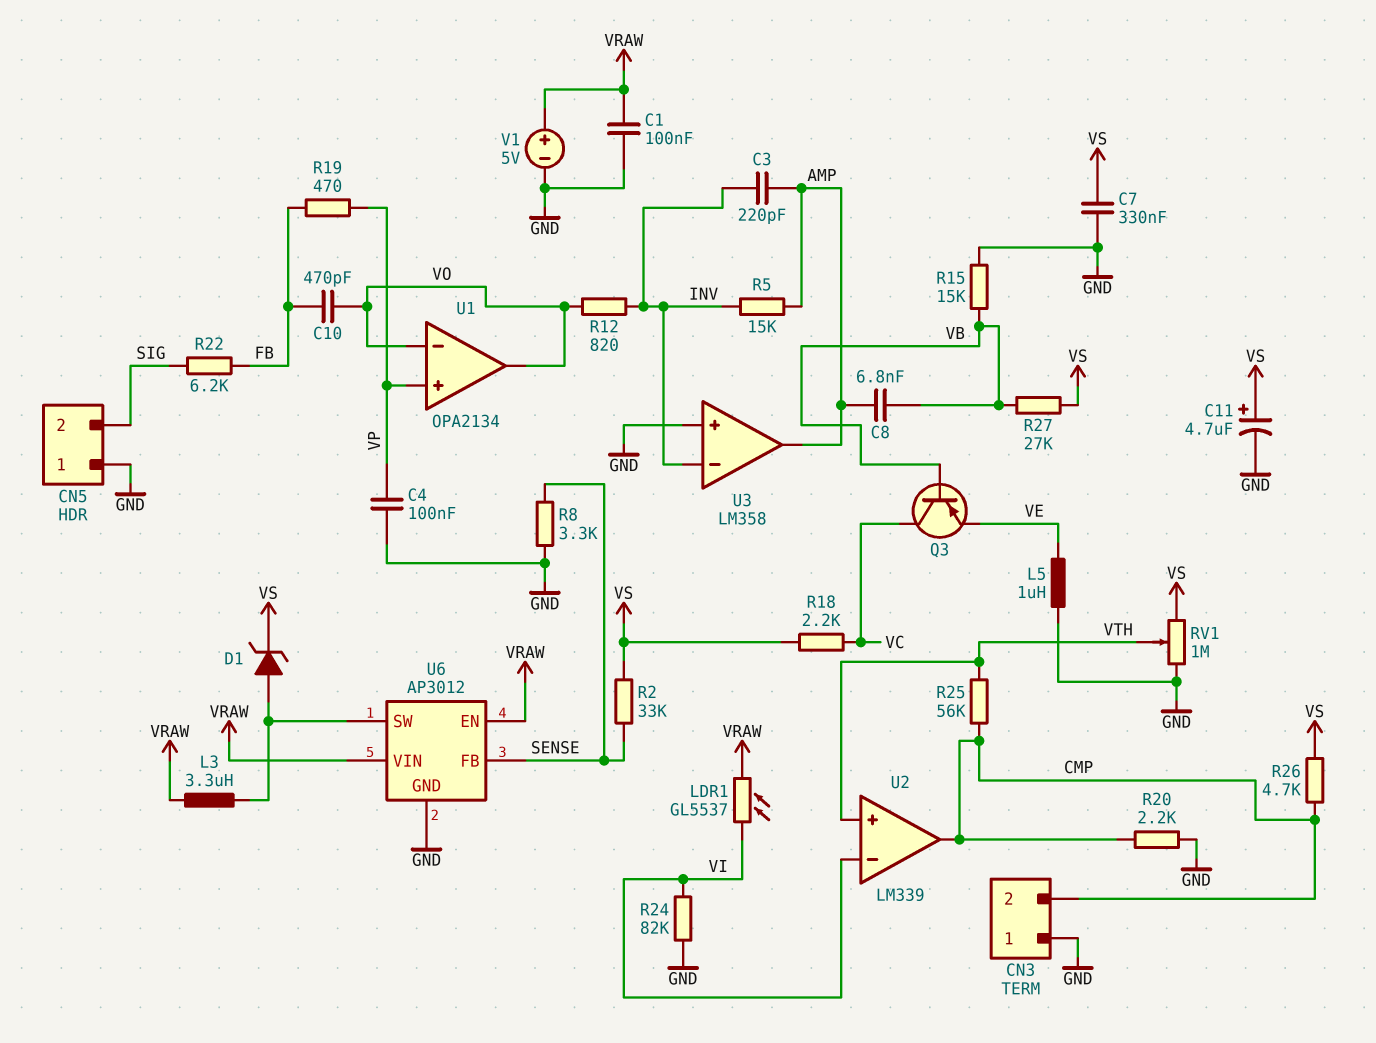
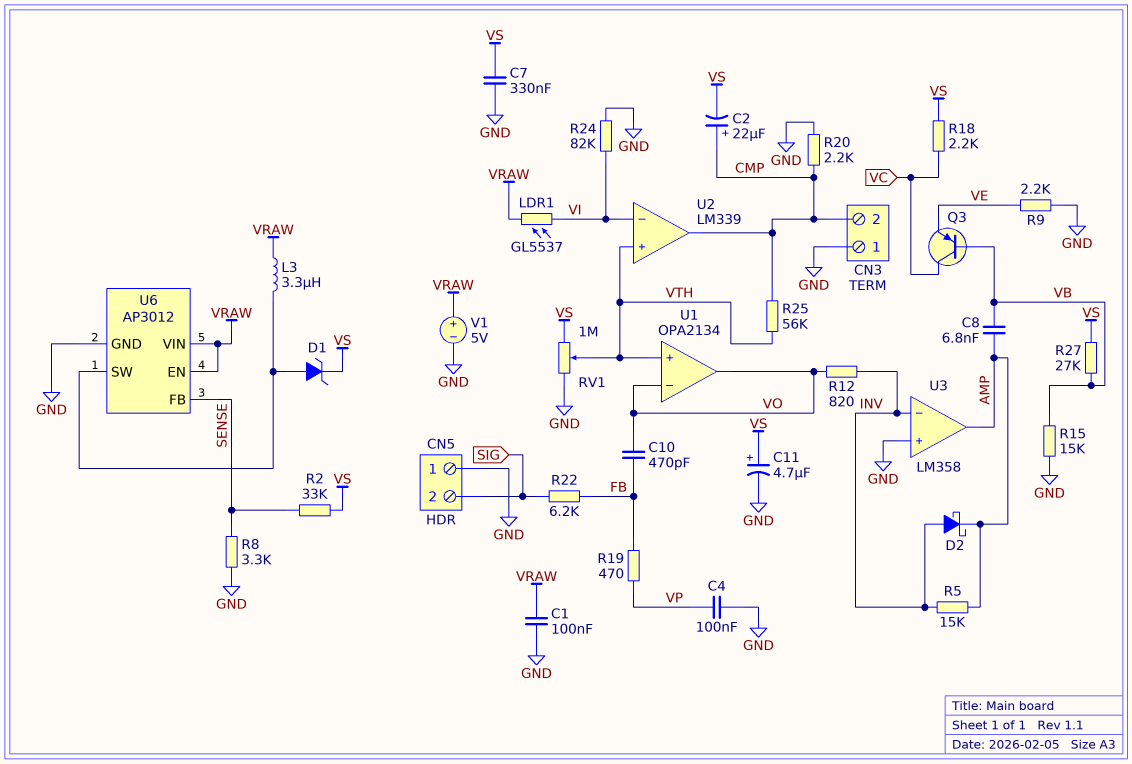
C2: none -> 22uF (plus CMP, minus VS)
C3: 220pF (AMP, INV) -> none
D2: none -> schottky (A INV, K AMP)
L5: 1uH (GND, VE) -> none
R9: none -> 2.2k (GND, VE)
R26: 4.7k (CMP, VS) -> none
U1 pin in+: VP -> VTH

